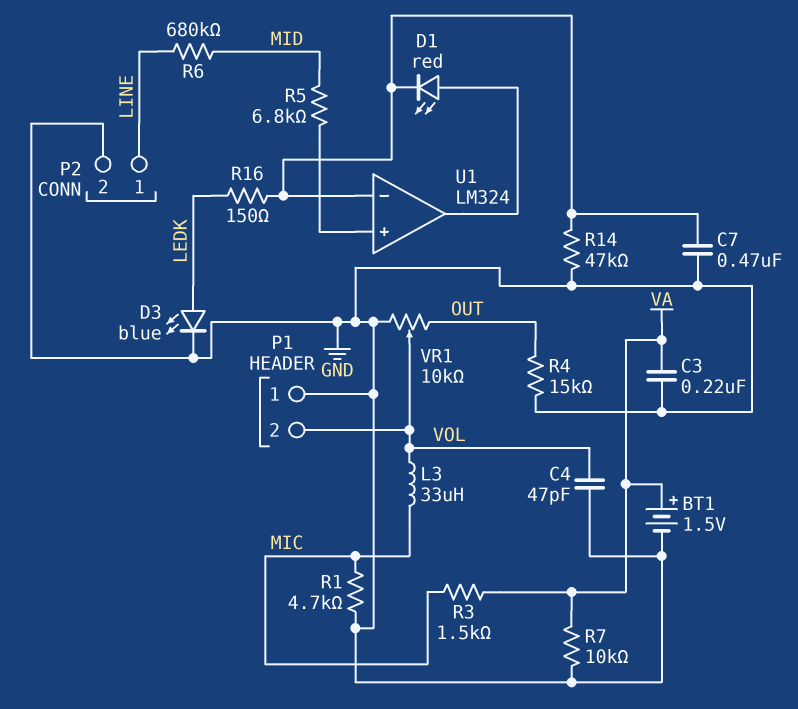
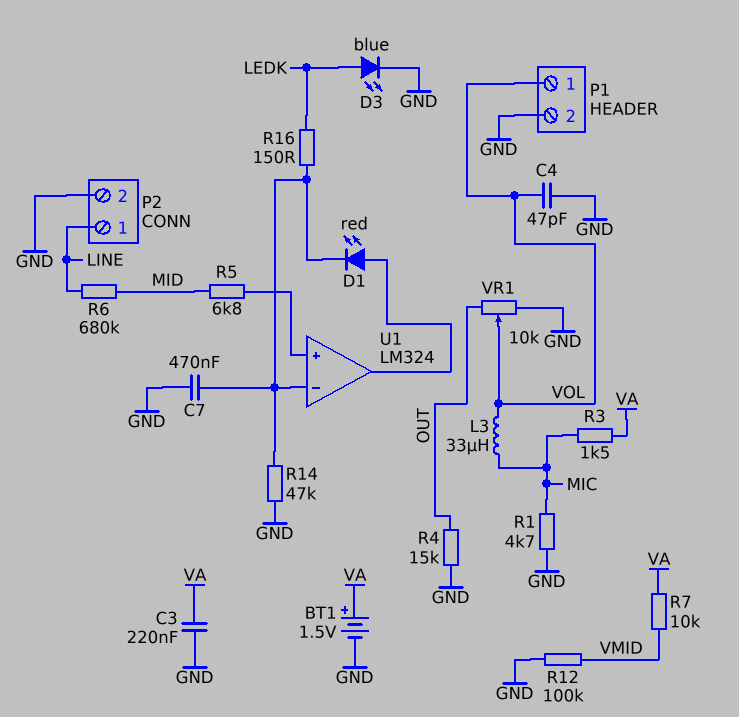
P1 pin 1: GND -> VOL
P1 pin 2: VOL -> GND
R7: 10k (GND, VA) -> 10k (VA, VMID)
R12: none -> 100k (GND, VMID)

